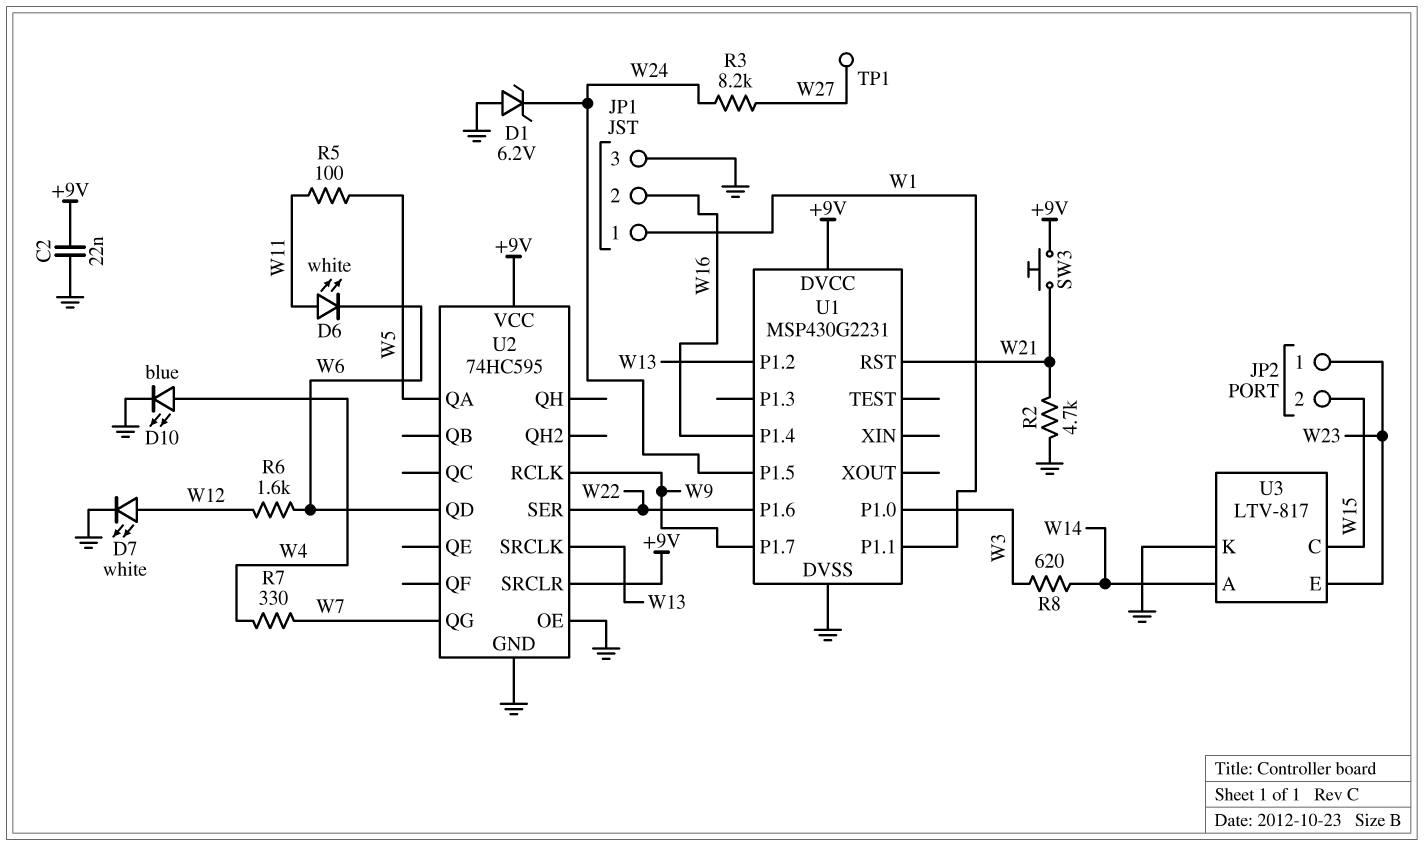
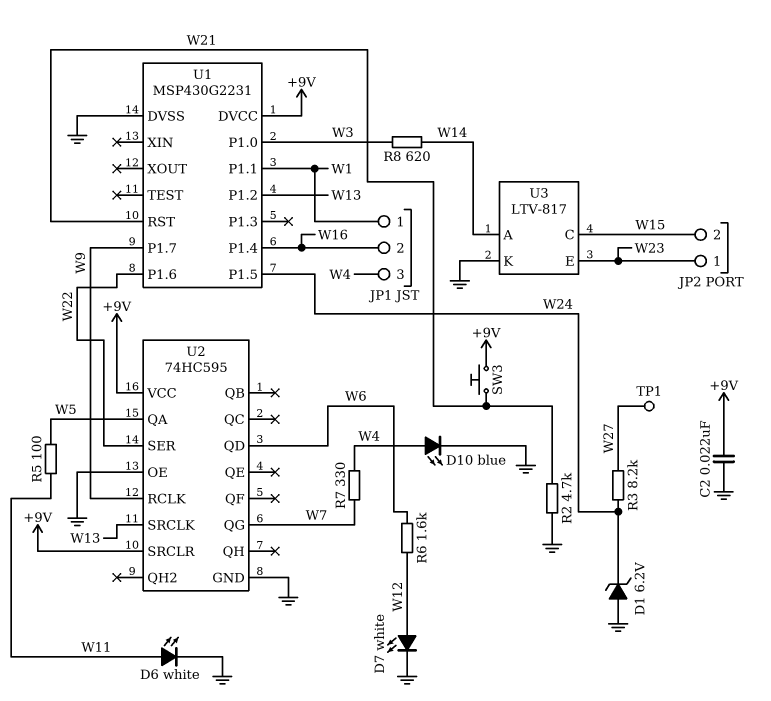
D6: LED white (A W11, K W6) -> LED white (A W11, K GND)
JP1 pin 3: GND -> W4

